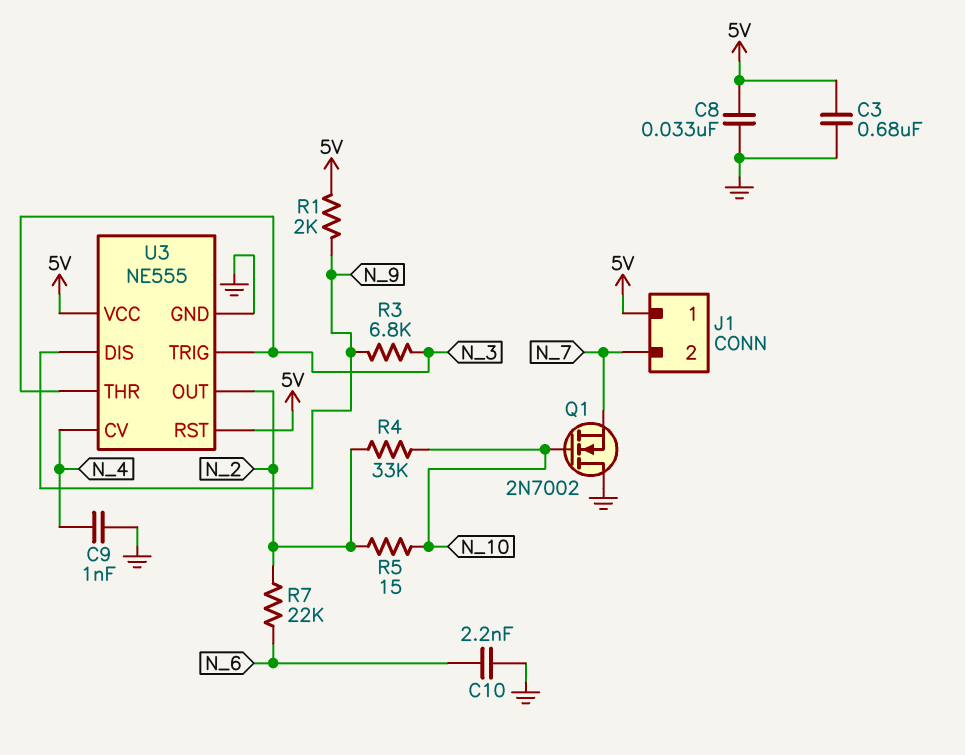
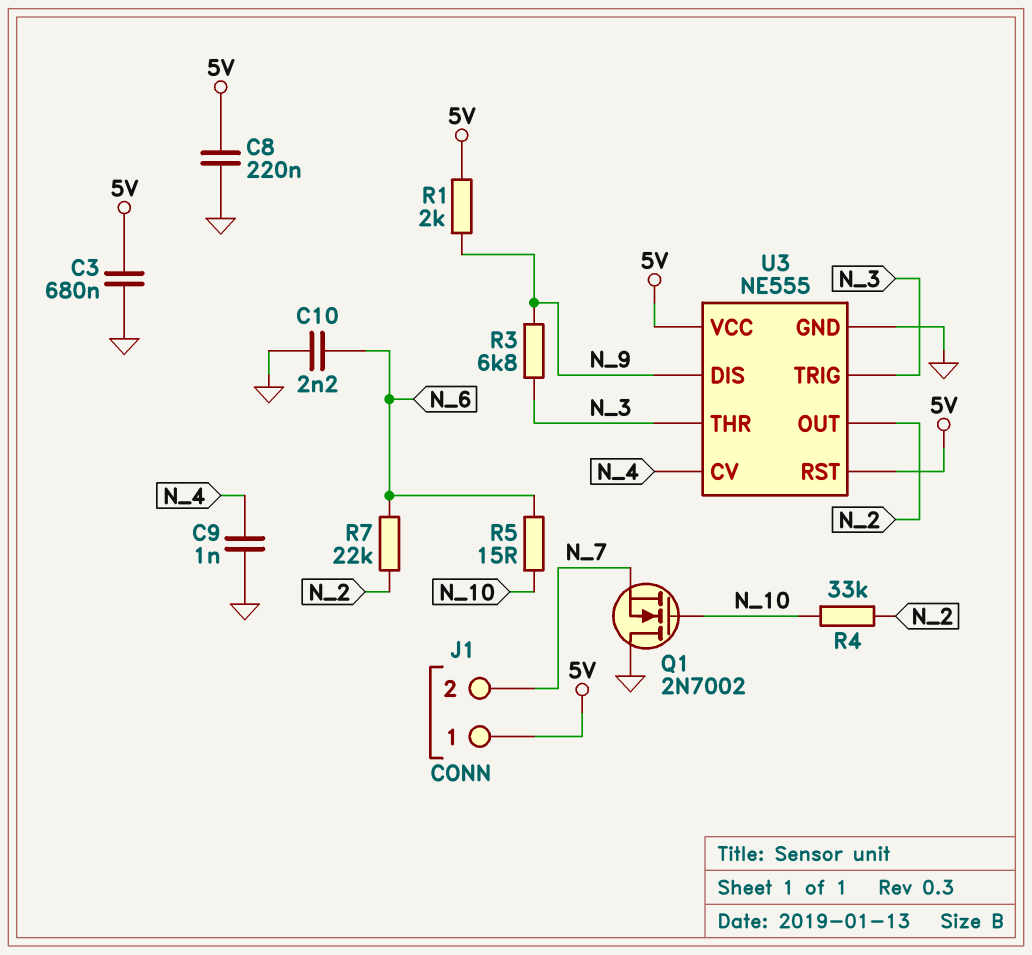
C8: 33nF (5V, GND) -> 220nF (5V, GND)
R5: 15 (N_2, N_10) -> 15 (N_6, N_10)

